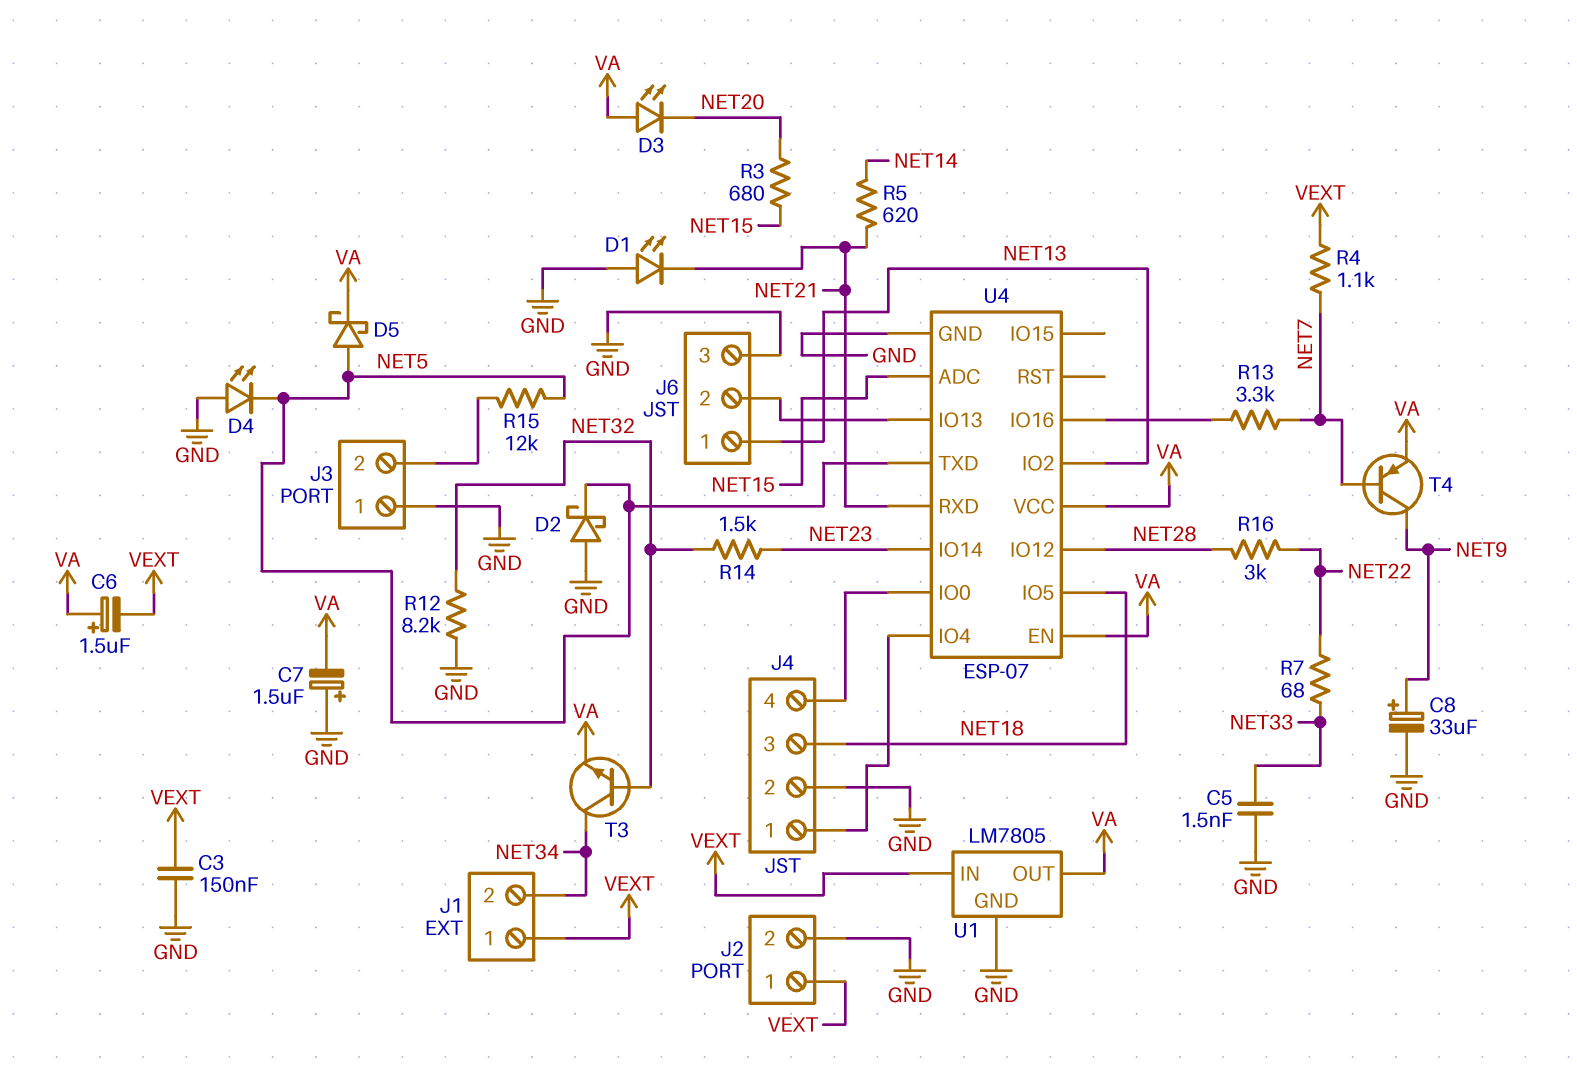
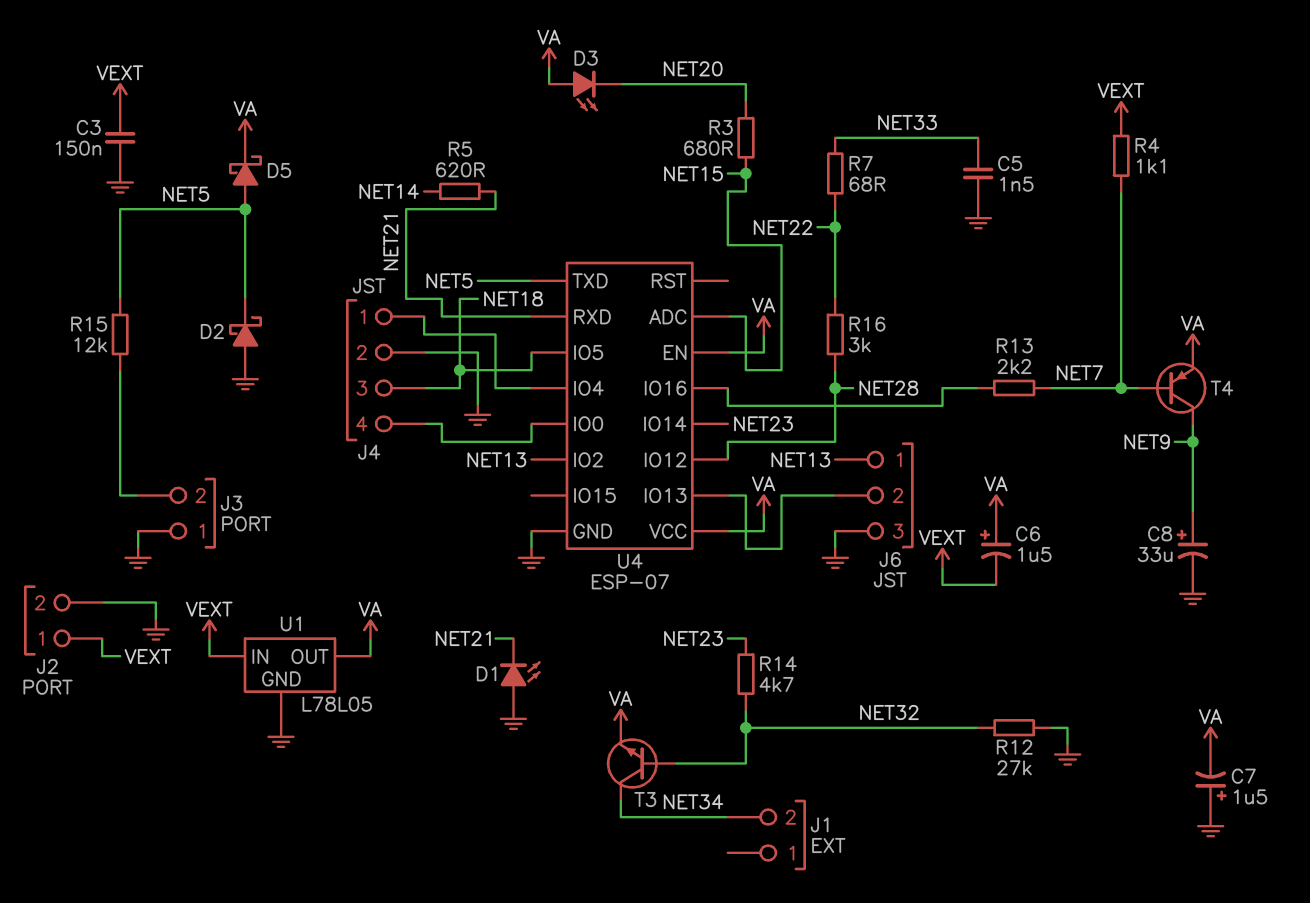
D4: LED (A GND, K NET5) -> none
J1 pin 1: VEXT -> none
R12: 8.2k (GND, NET32) -> 27k (GND, NET32)
R13: 3.3k (NET7, U4/IO16) -> 2.2k (NET7, U4/IO16)
R14: 1.5k (NET23, NET32) -> 4.7k (NET23, NET32)
U1: LM7805 -> L78L05

